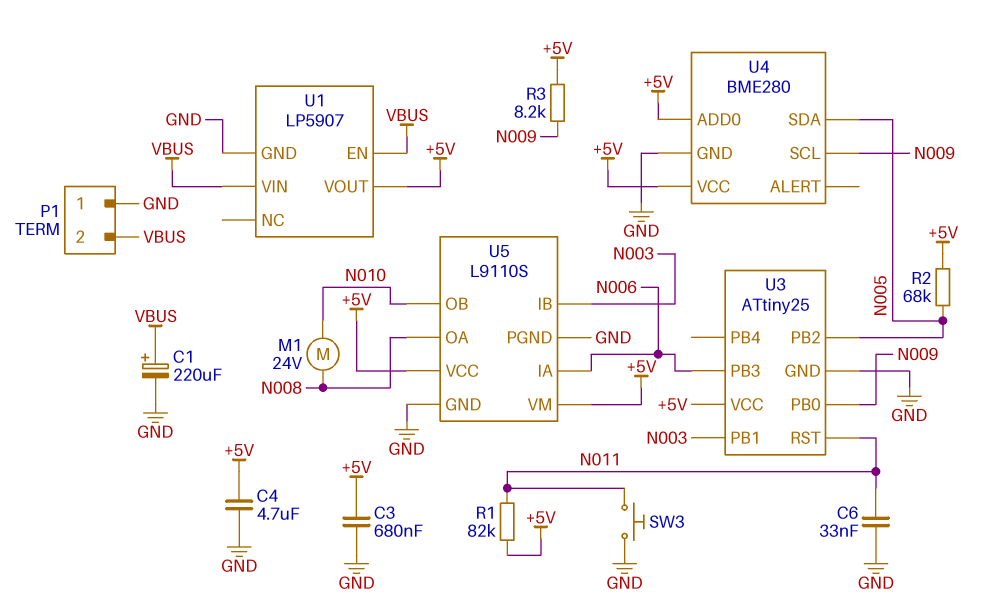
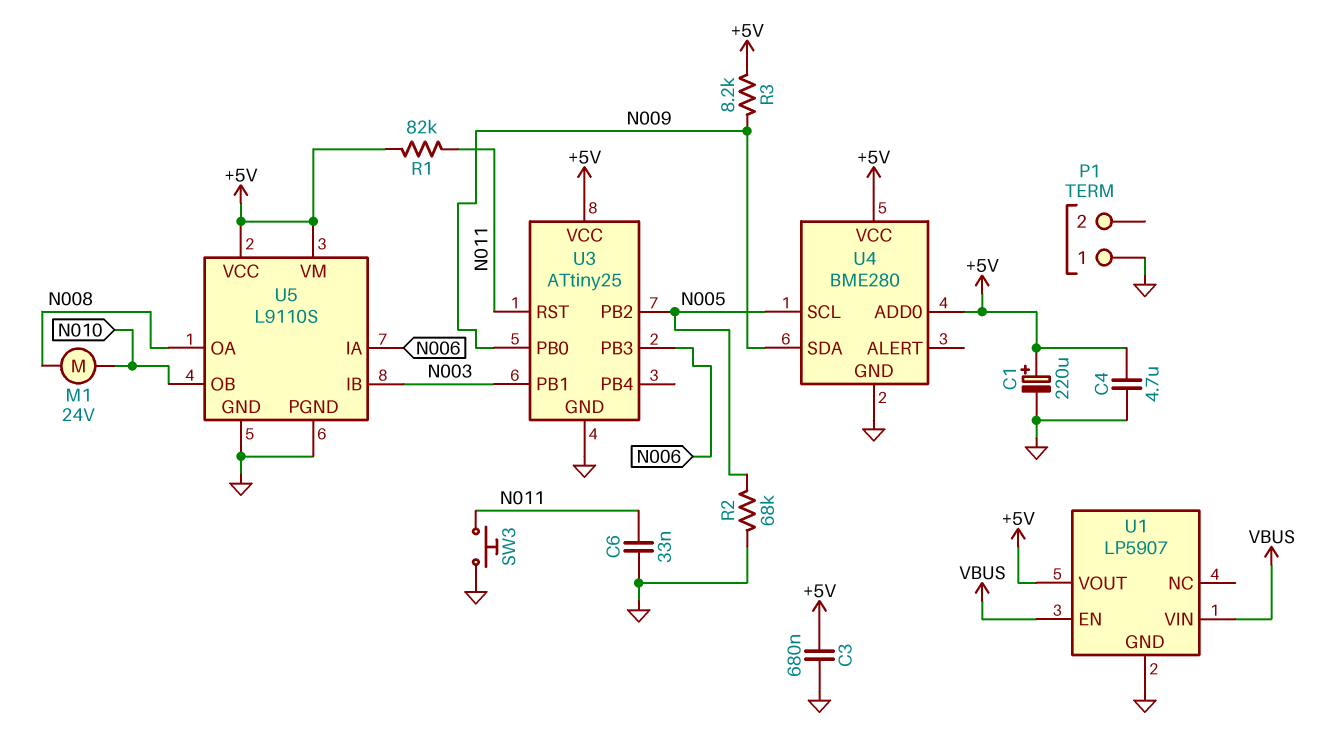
C1: 220uF (plus VBUS, minus GND) -> 220uF (plus +5V, minus GND)
P1 pin 2: VBUS -> none
R2: 68k (+5V, N005) -> 68k (GND, N005)
U4 pin SCL: N009 -> N005
U4 pin SDA: N005 -> N009

